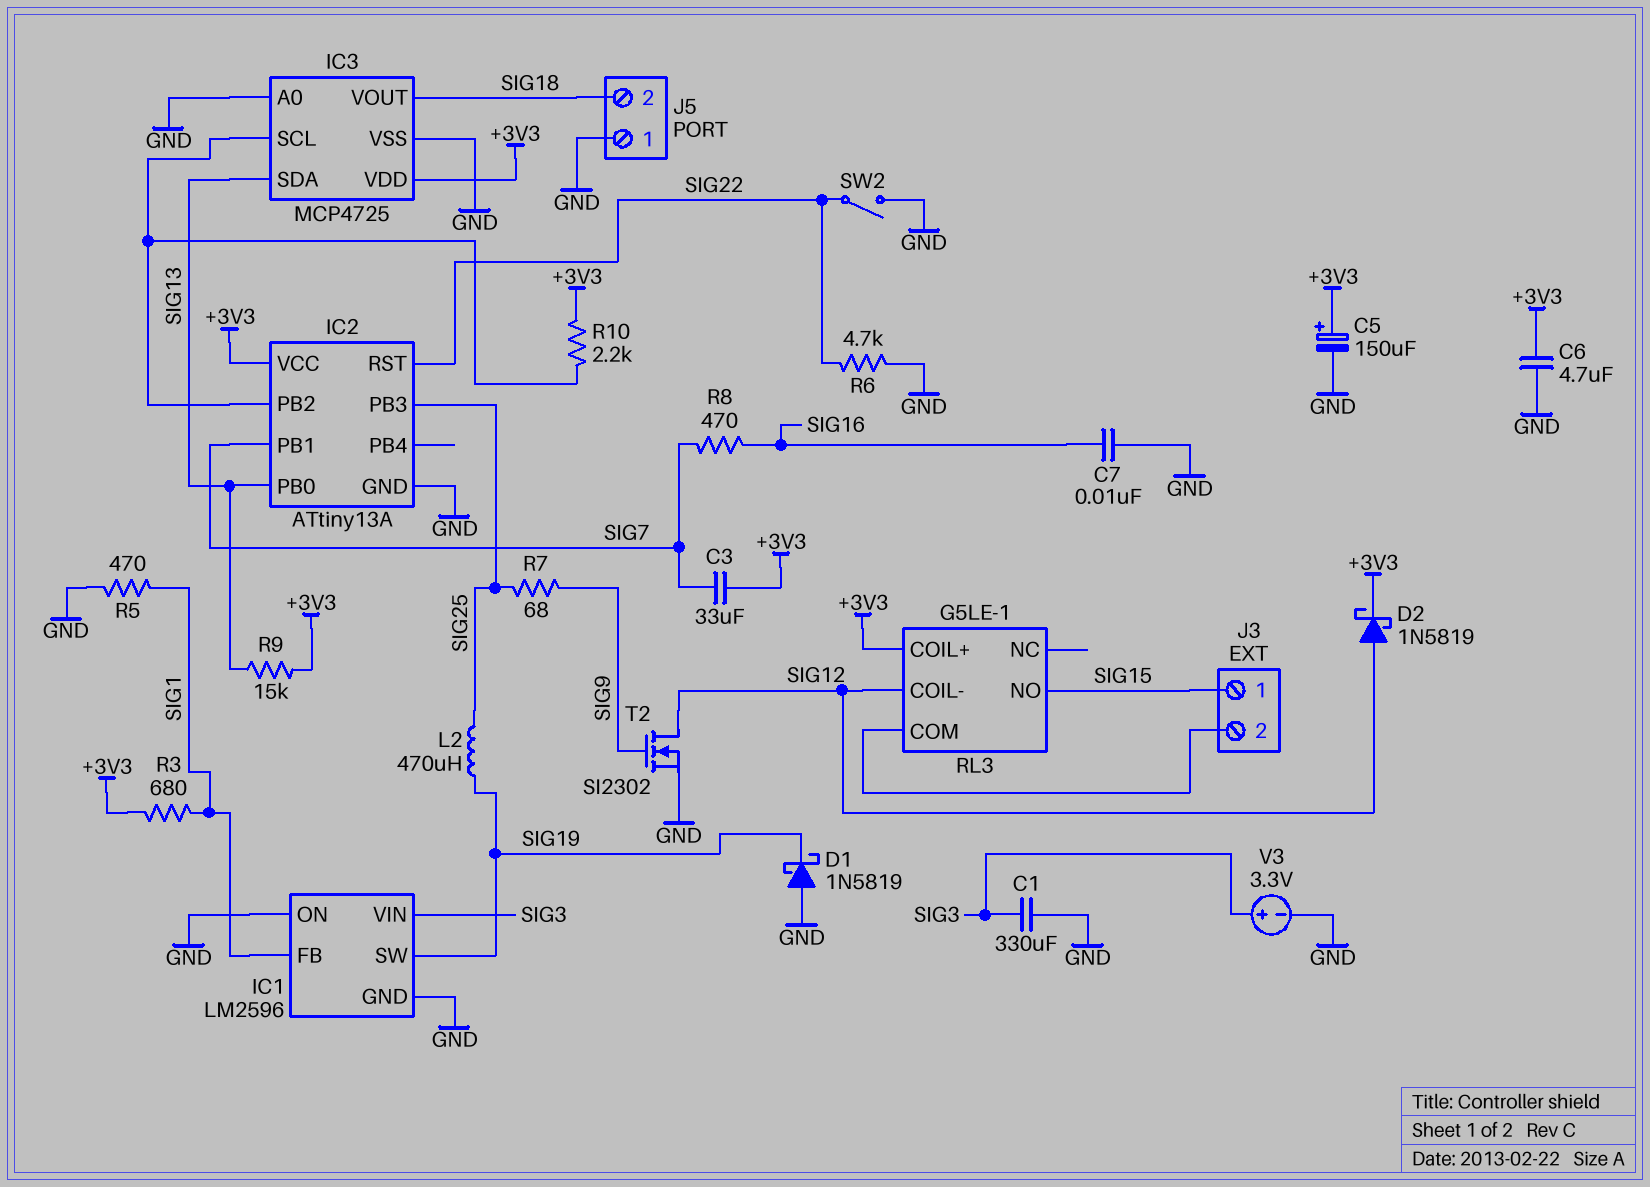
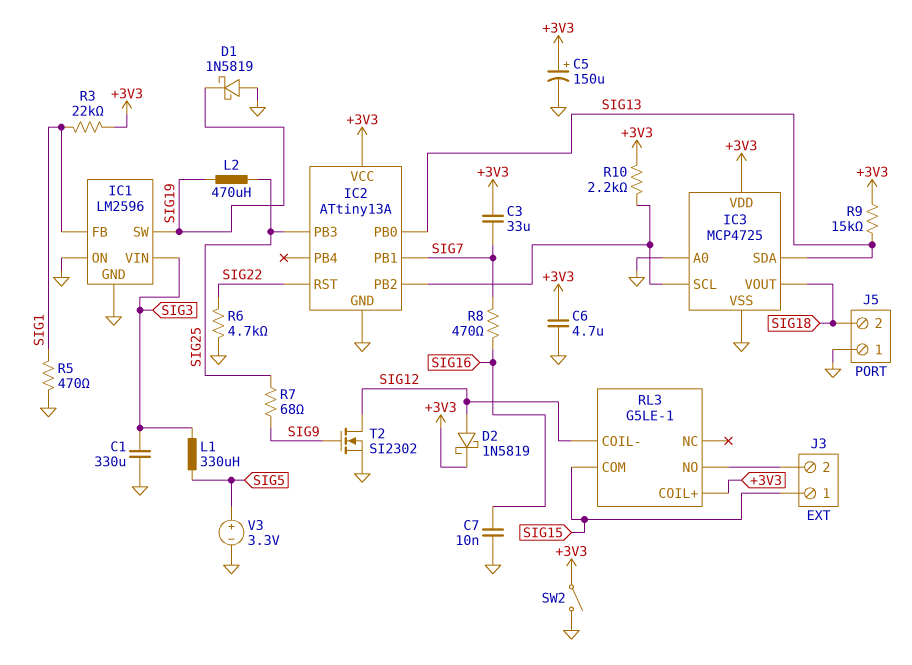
L1: none -> 330uH (SIG3, SIG5)
R3: 680 (+3V3, SIG1) -> 22k (+3V3, SIG1)
RL3 pin COM: J3/2 -> SIG15
RL3 pin NO: SIG15 -> J3/2
SW2: switch (GND, SIG22) -> switch (+3V3, GND)
V3: 3.3V (plus SIG3, minus GND) -> 3.3V (plus SIG5, minus GND)

